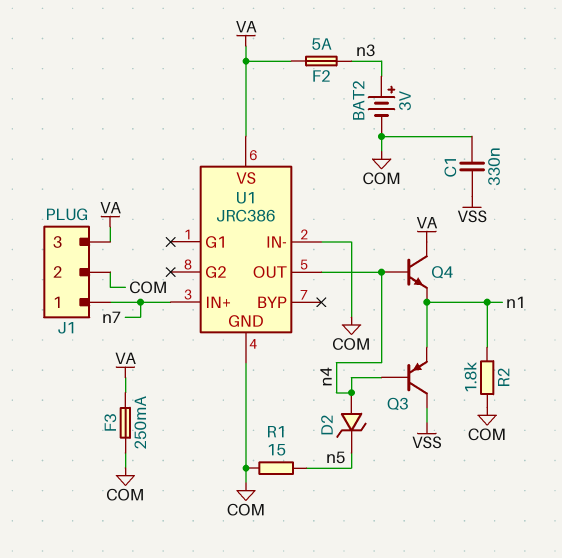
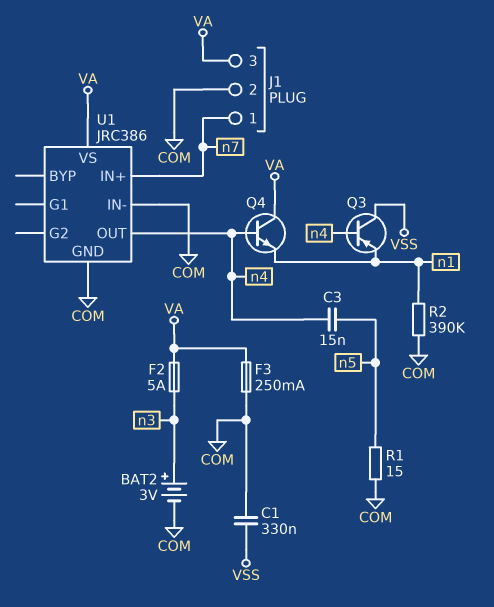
C3: none -> 15nF (n4, n5)
D2: zener (A n4, K n5) -> none
R2: 1.8k (COM, n1) -> 390k (COM, n1)

